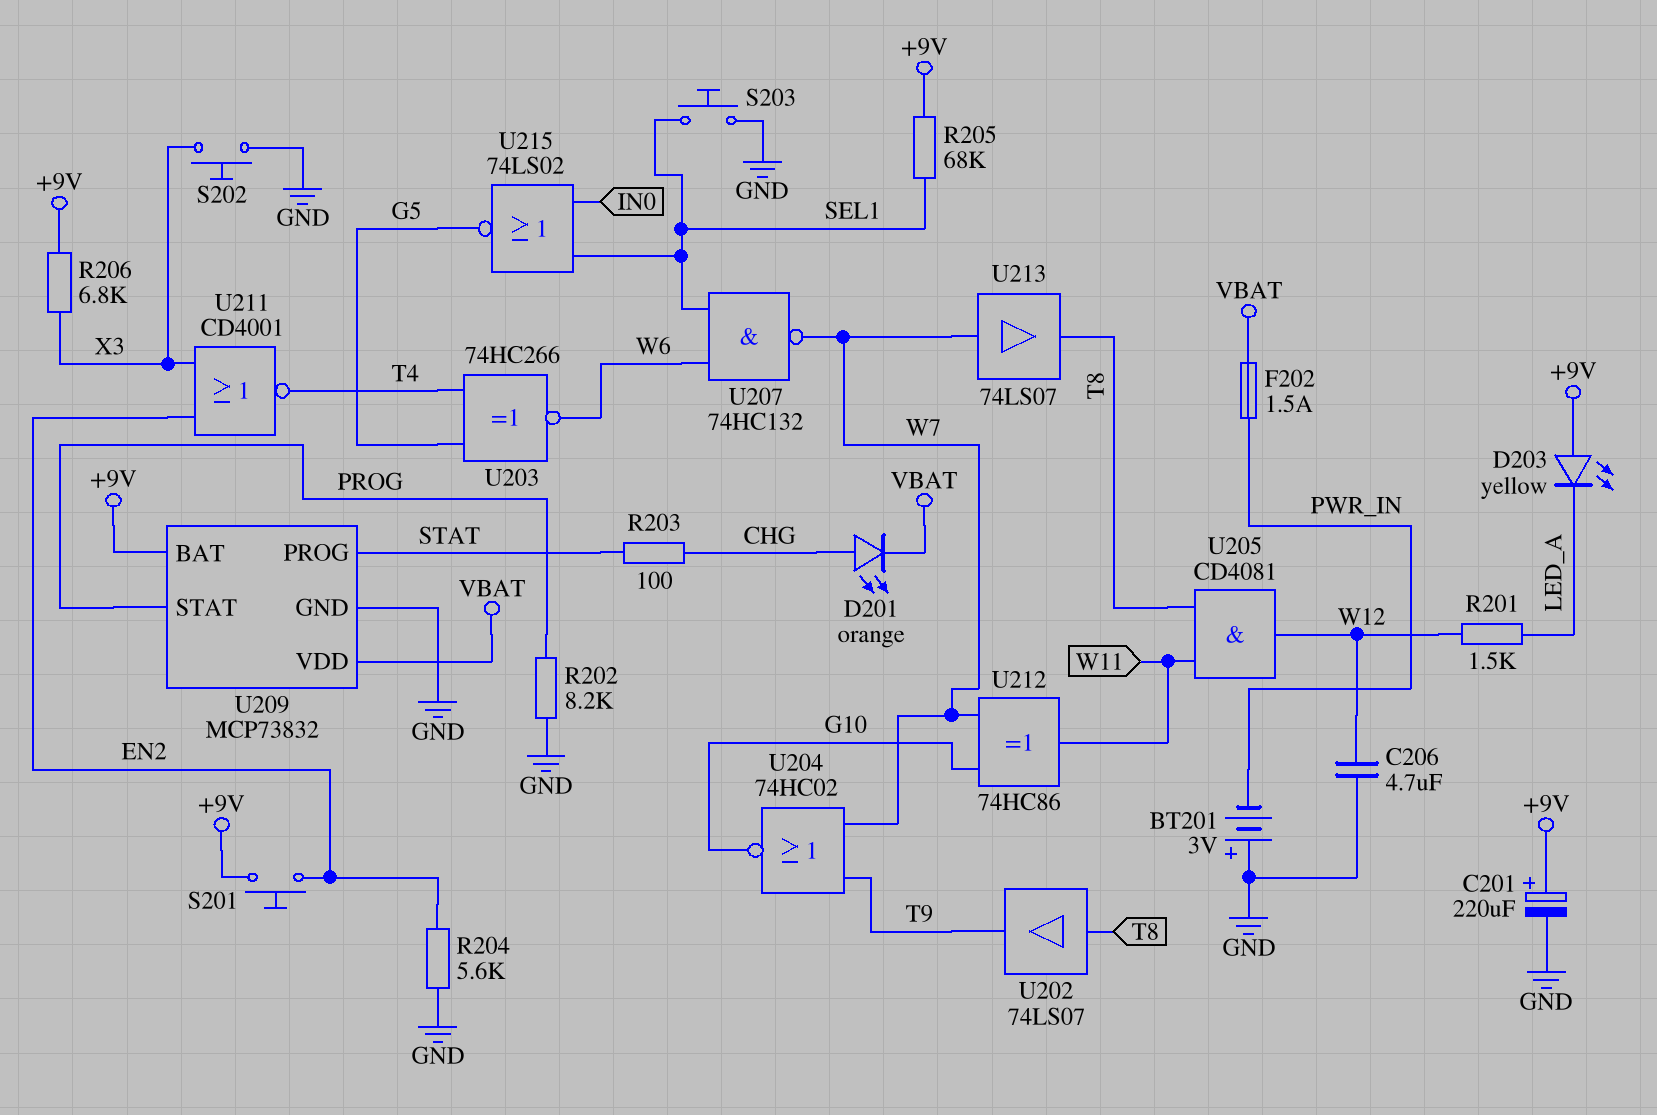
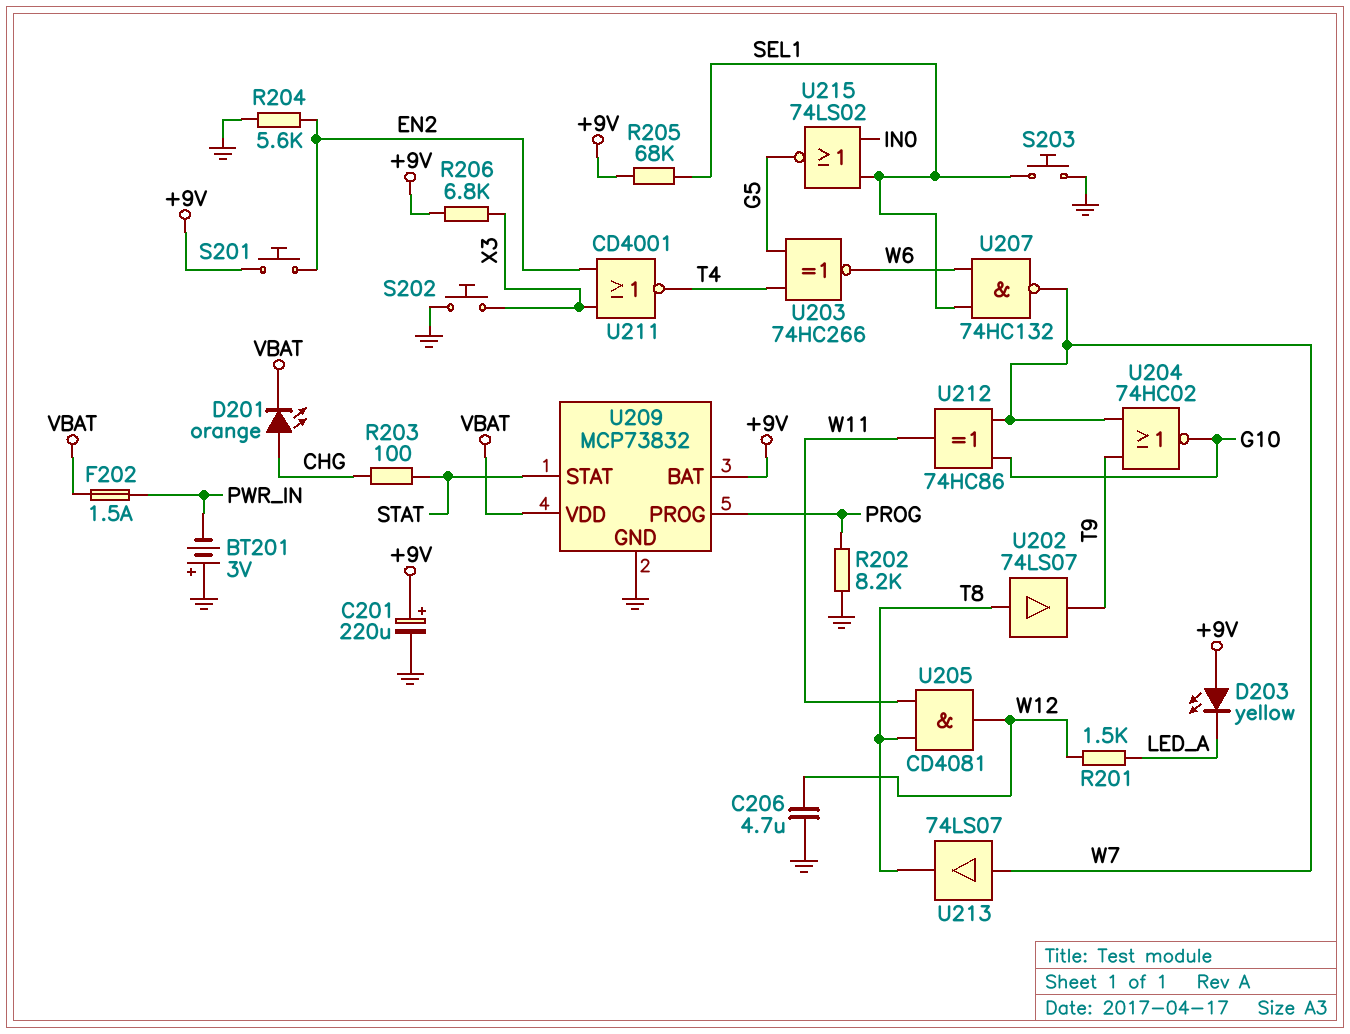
U209 pin PROG: STAT -> PROG
U209 pin STAT: PROG -> STAT

